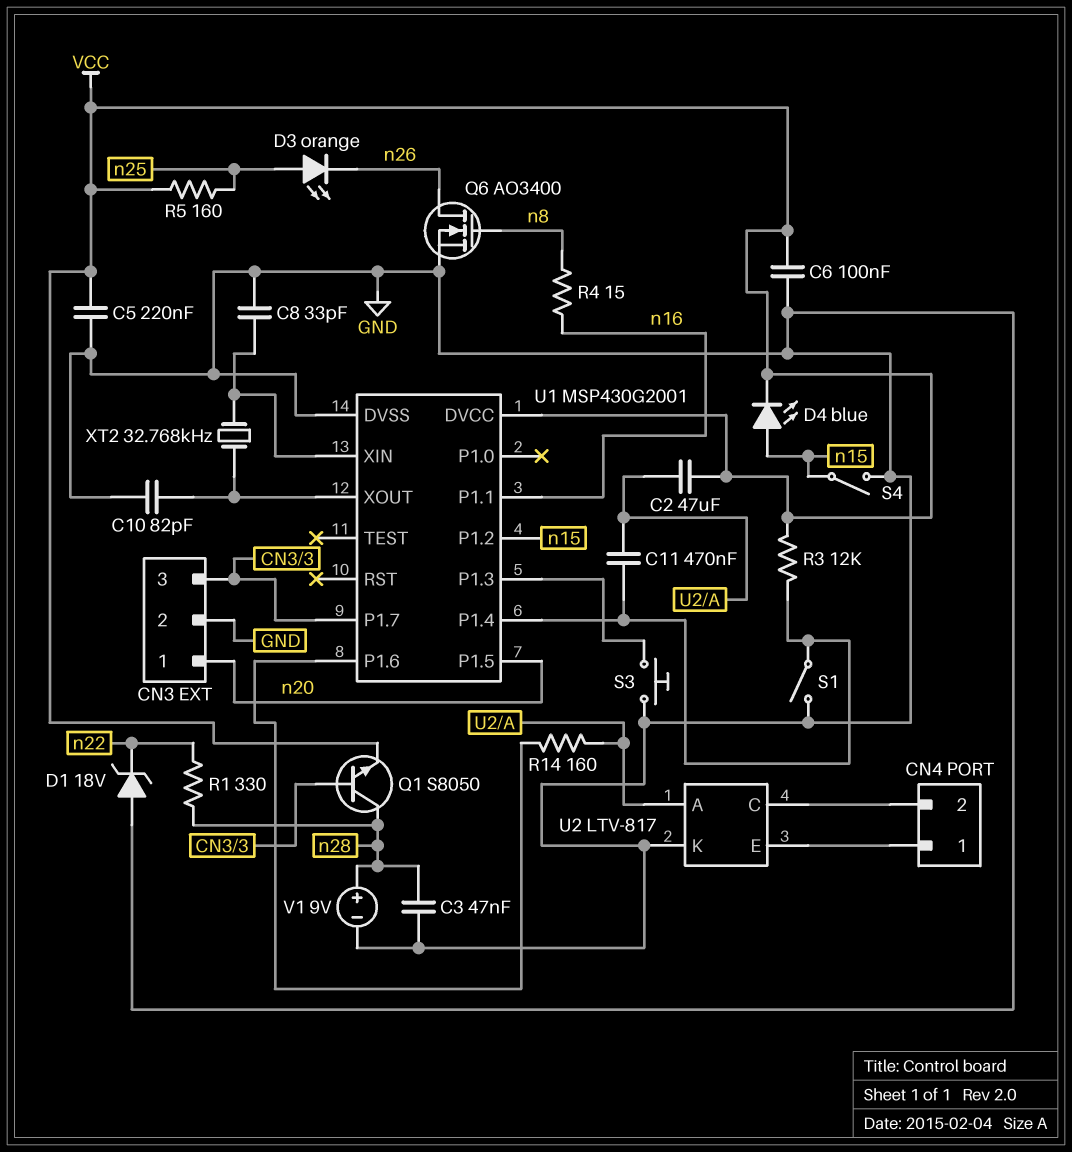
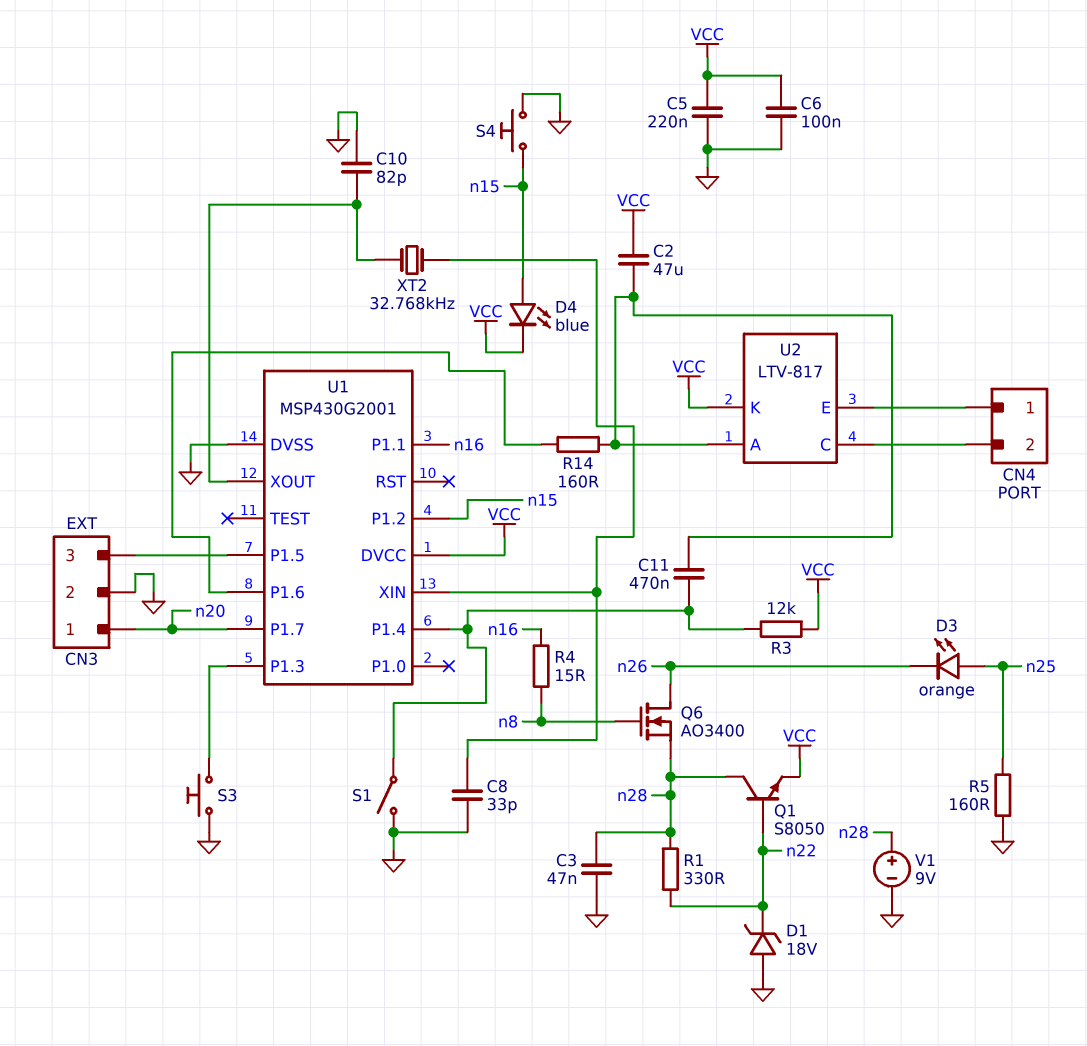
Q1: NPN S8050 (B CN3/3, C n28, E VCC) -> NPN S8050 (B n22, C n28, E VCC)
Q6: NMOS AO3400 (G n8, D n26, S GND) -> NMOS AO3400 (G n8, D n26, S n28)
R5: 160 (VCC, n25) -> 160 (GND, n25)
S4: switch (GND, n15) -> button (GND, n15)
U1 pin P1.5: n20 -> CN3/3
U1 pin P1.7: CN3/3 -> n20
U2 pin K: GND -> VCC

